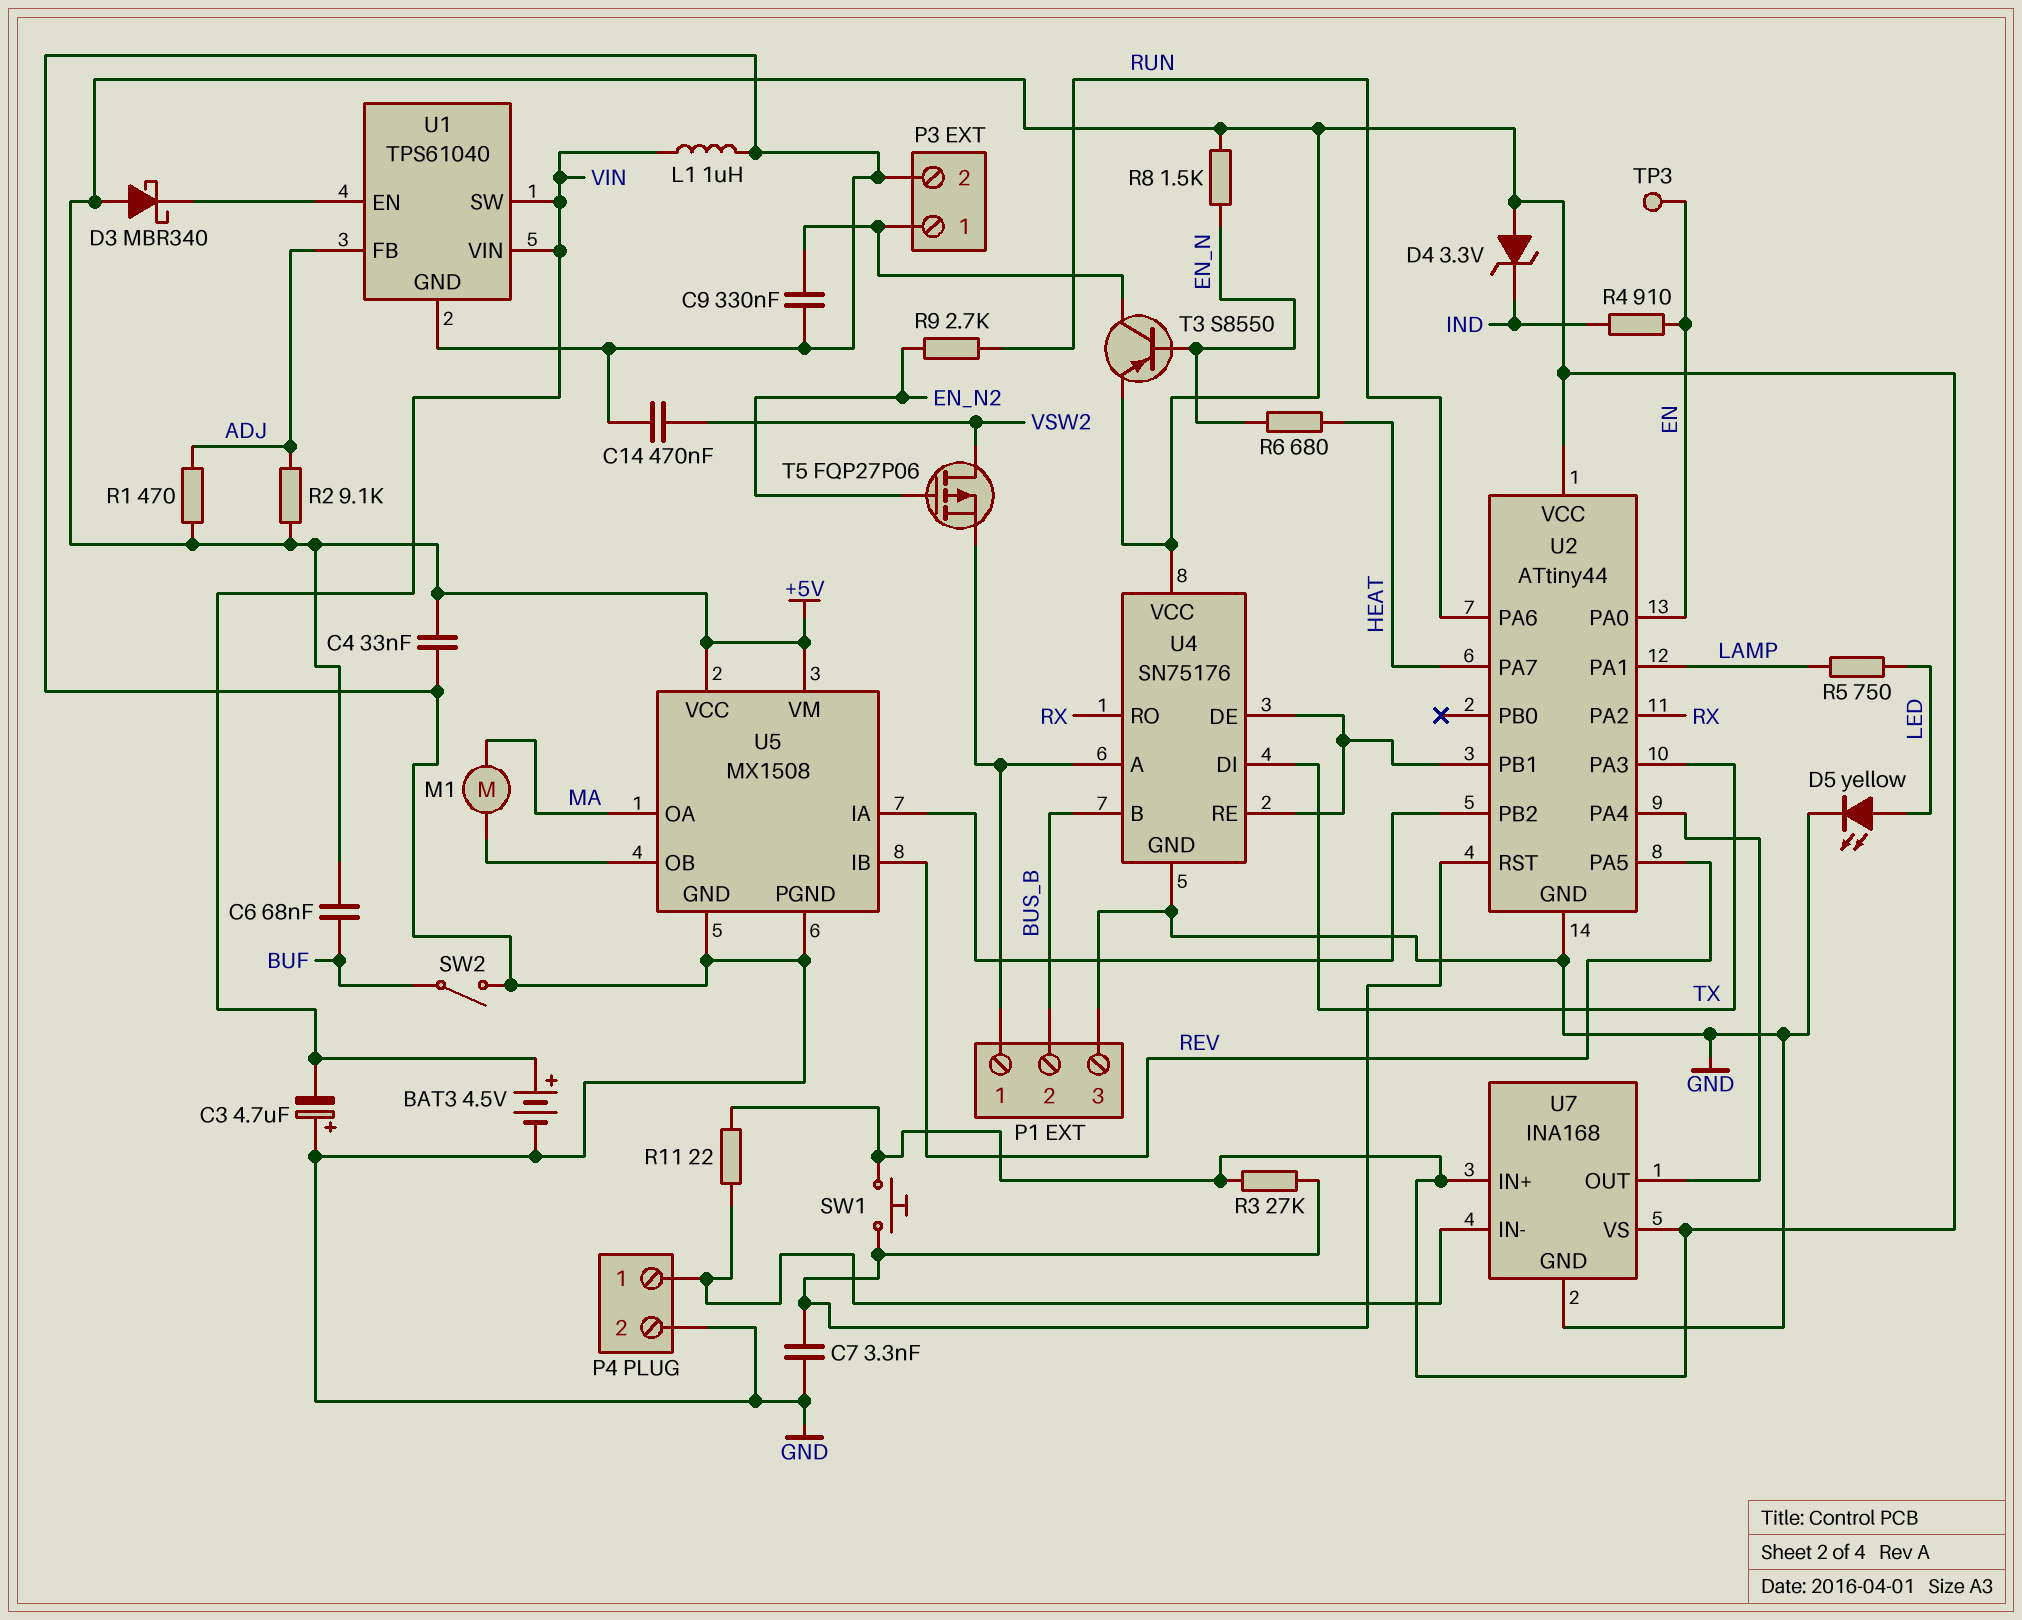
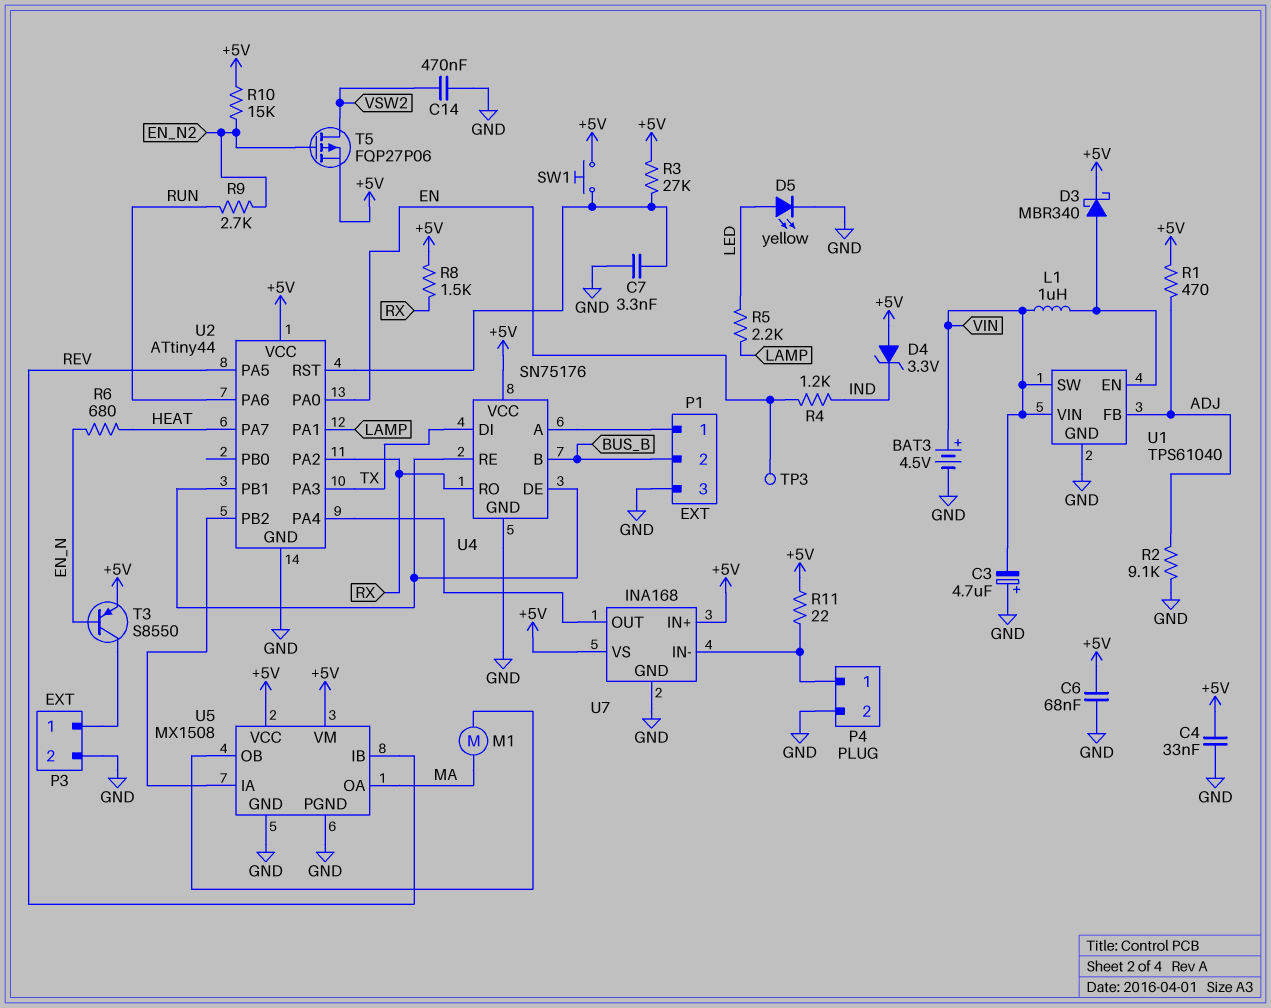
C6: 68nF (+5V, BUF) -> 68nF (+5V, GND)
C9: 330nF (GND, P3/1) -> none
D3: schottky MBR340 (A +5V, K U1/EN) -> schottky MBR340 (A U1/EN, K +5V)
L1: 1uH (GND, VIN) -> 1uH (U1/EN, VIN)
R2: 9.1k (+5V, ADJ) -> 9.1k (ADJ, GND)
R4: 910 (EN, IND) -> 1.2k (EN, IND)
R5: 750 (LAMP, LED) -> 2.2k (LAMP, LED)
R8: 1.5k (+5V, EN_N) -> 1.5k (+5V, RX)
R10: none -> 15k (+5V, EN_N2)
SW2: switch (BUF, GND) -> none
T5: PMOS FQP27P06 (G EN_N2, D VSW2, S P1/1) -> PMOS FQP27P06 (G EN_N2, D VSW2, S +5V)

